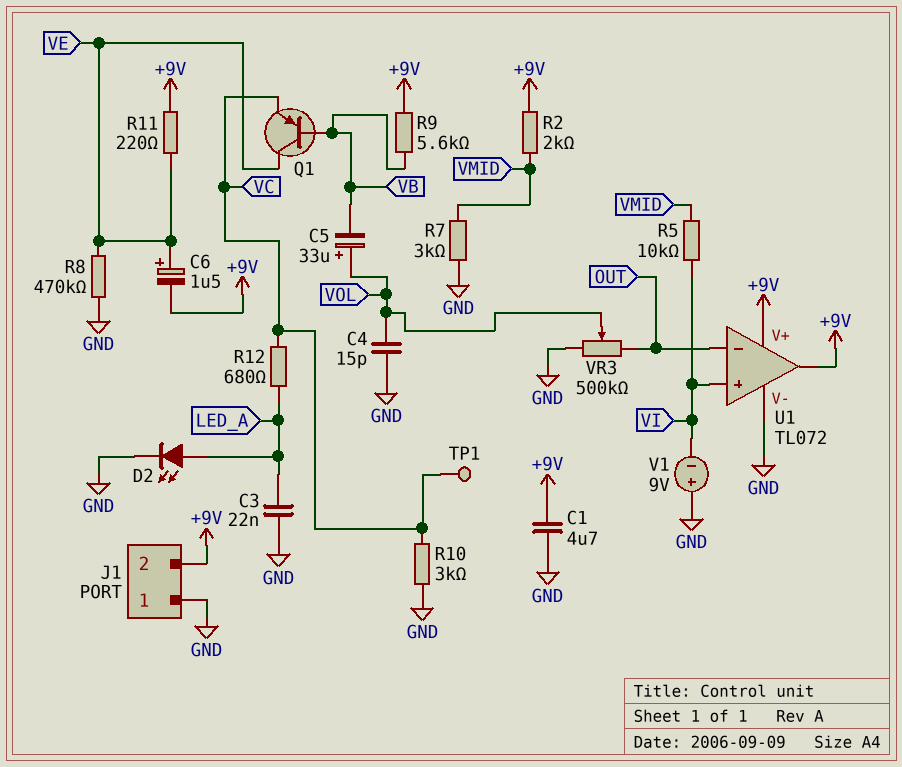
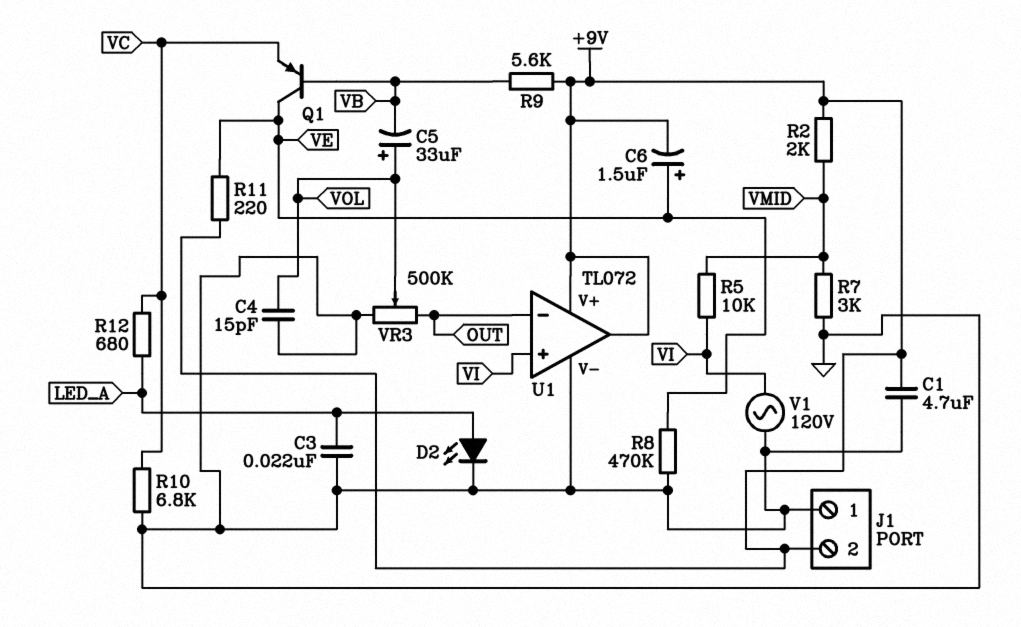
R10: 3k (GND, VC) -> 6.8k (GND, VC)
TP1: test point (VC) -> none
V1: 9V (plus GND, minus VI) -> AC 120V (GND, VI)

